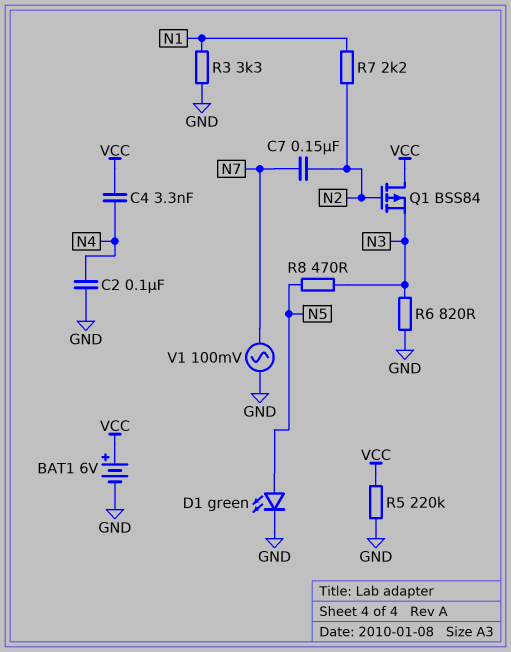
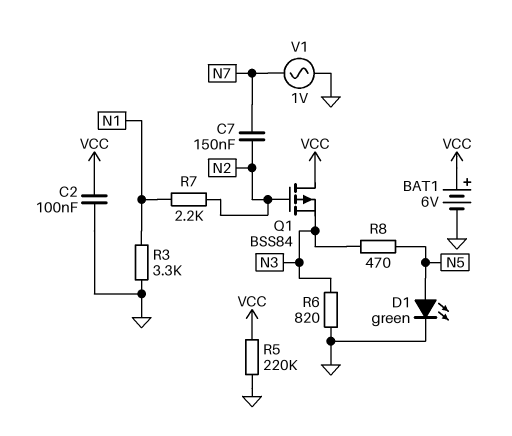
C2: 100nF (GND, N4) -> 100nF (GND, VCC)
C4: 3.3nF (N4, VCC) -> none
V1: AC 100mV (GND, N7) -> AC 1V (GND, N7)

